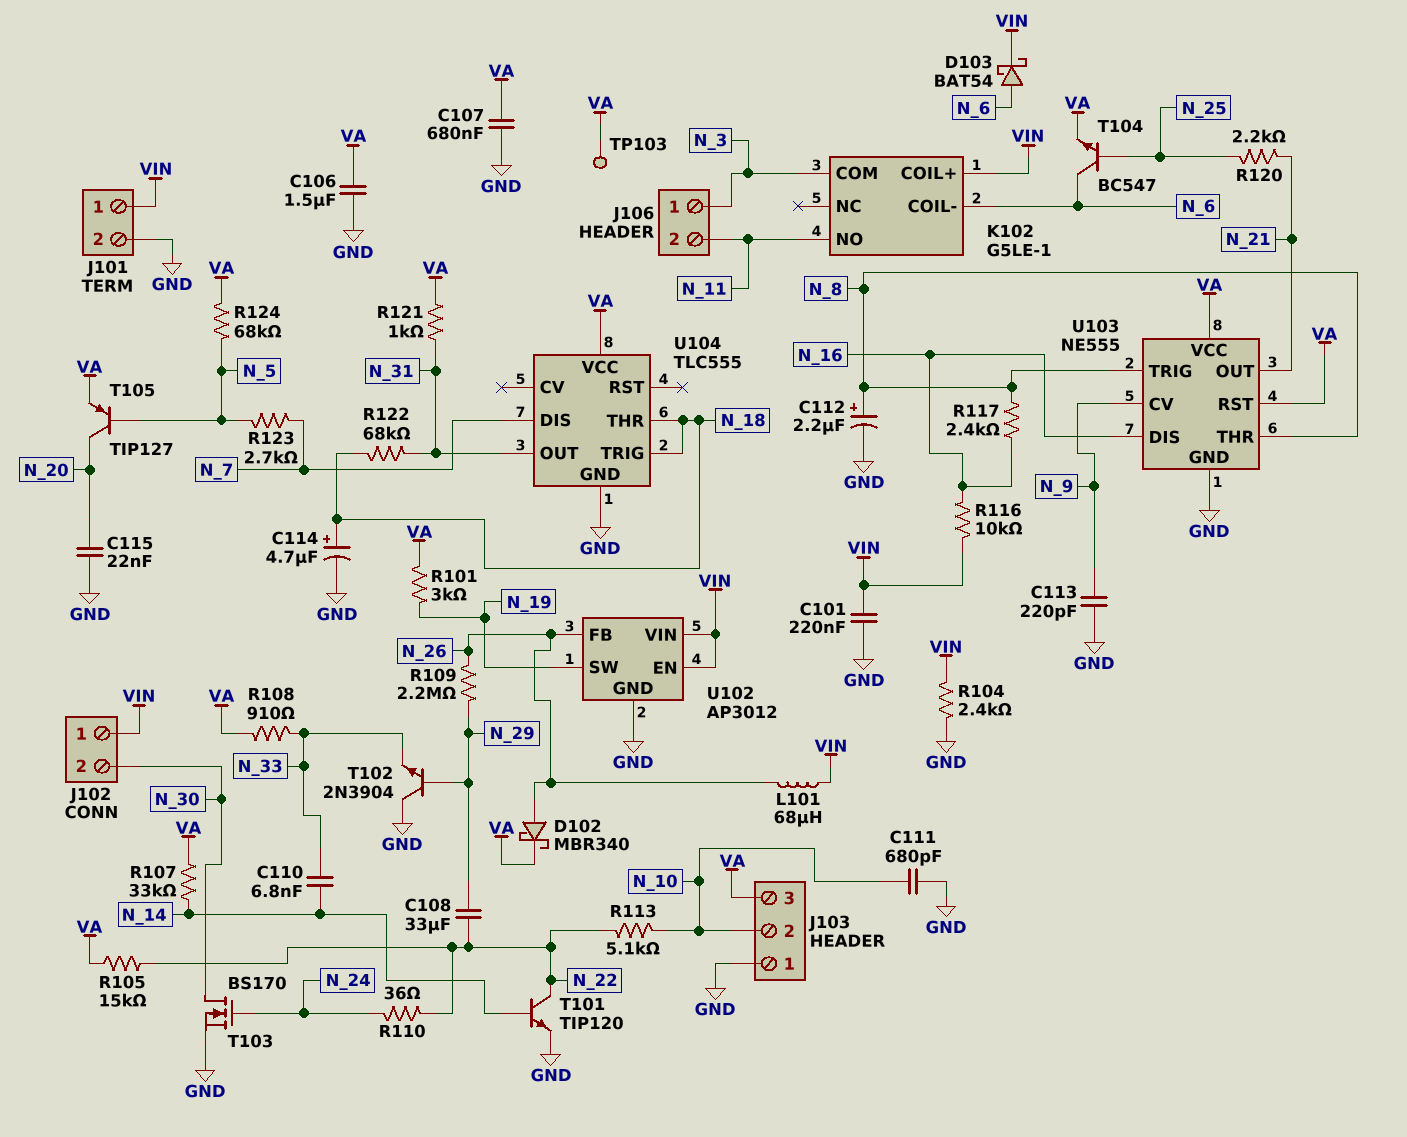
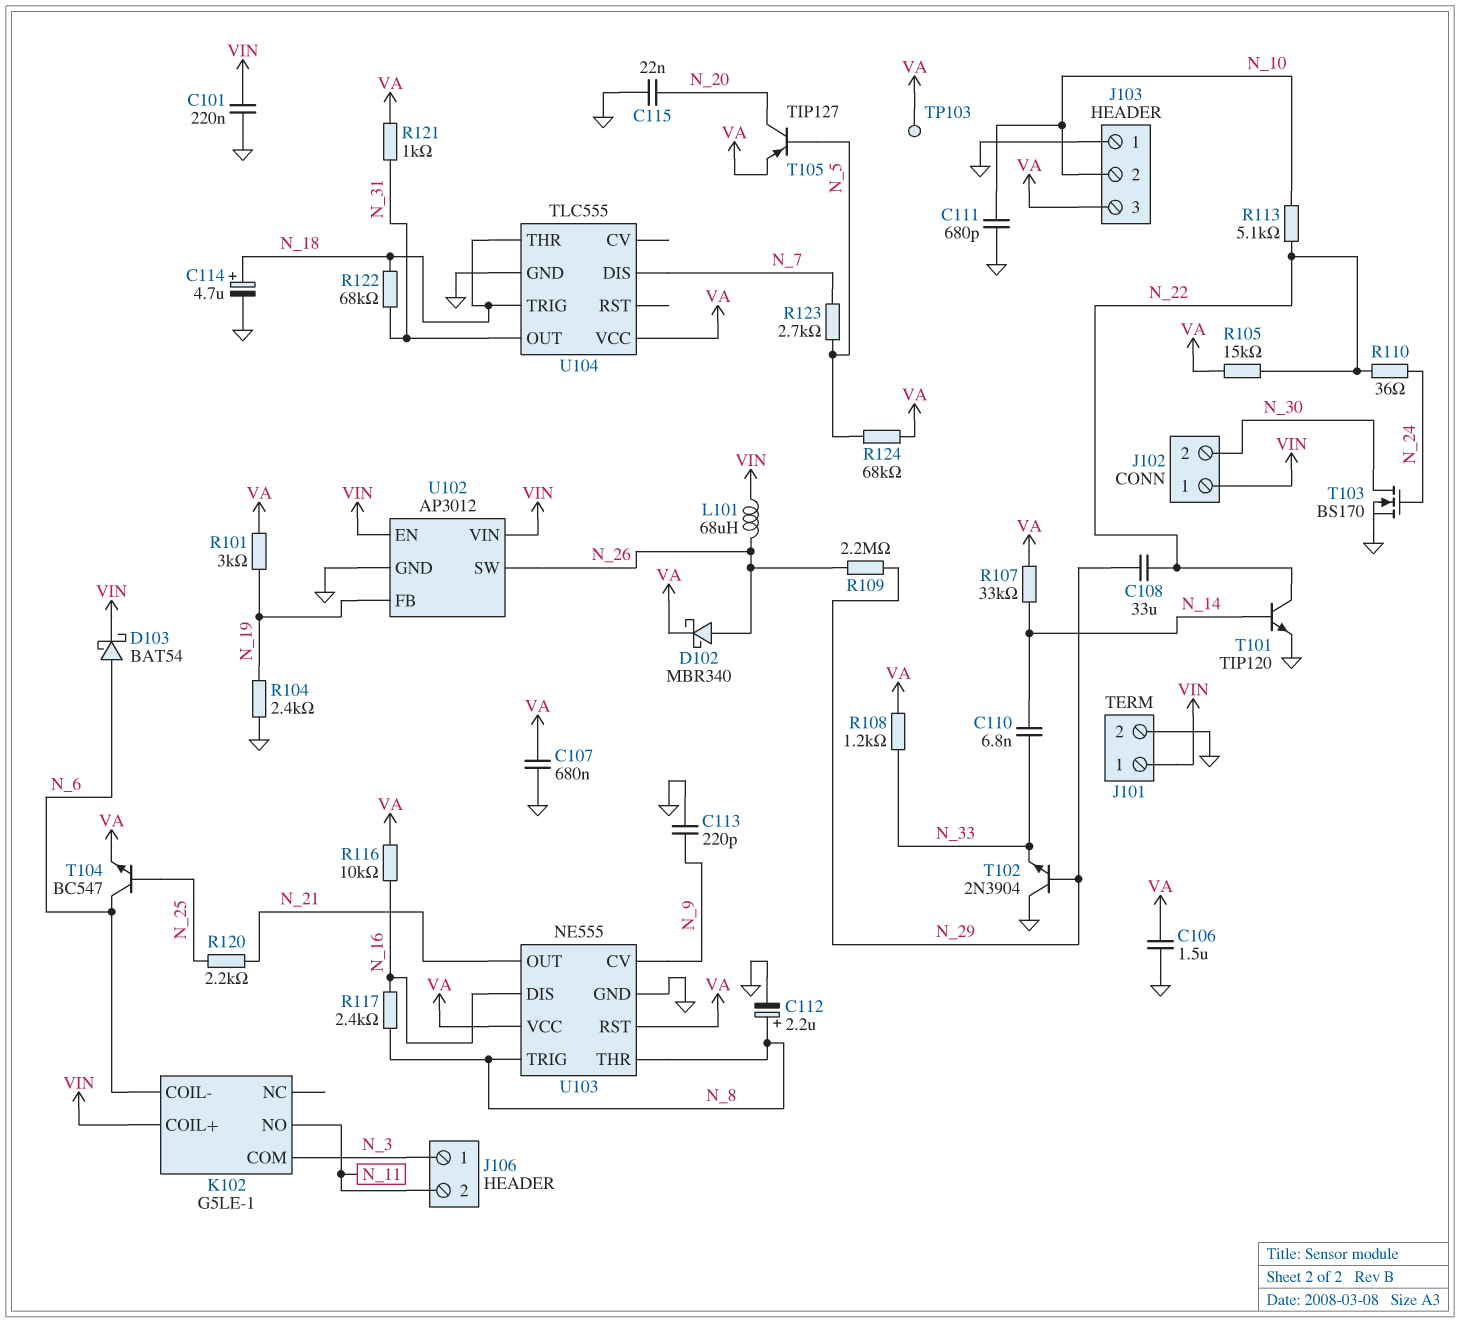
R104: 2.4k (GND, VIN) -> 2.4k (GND, N_19)
R108: 910 (N_33, VA) -> 1.2k (N_33, VA)
R116: 10k (N_16, VIN) -> 10k (N_16, VA)
U102 pin FB: N_26 -> N_19
U102 pin SW: N_19 -> N_26

